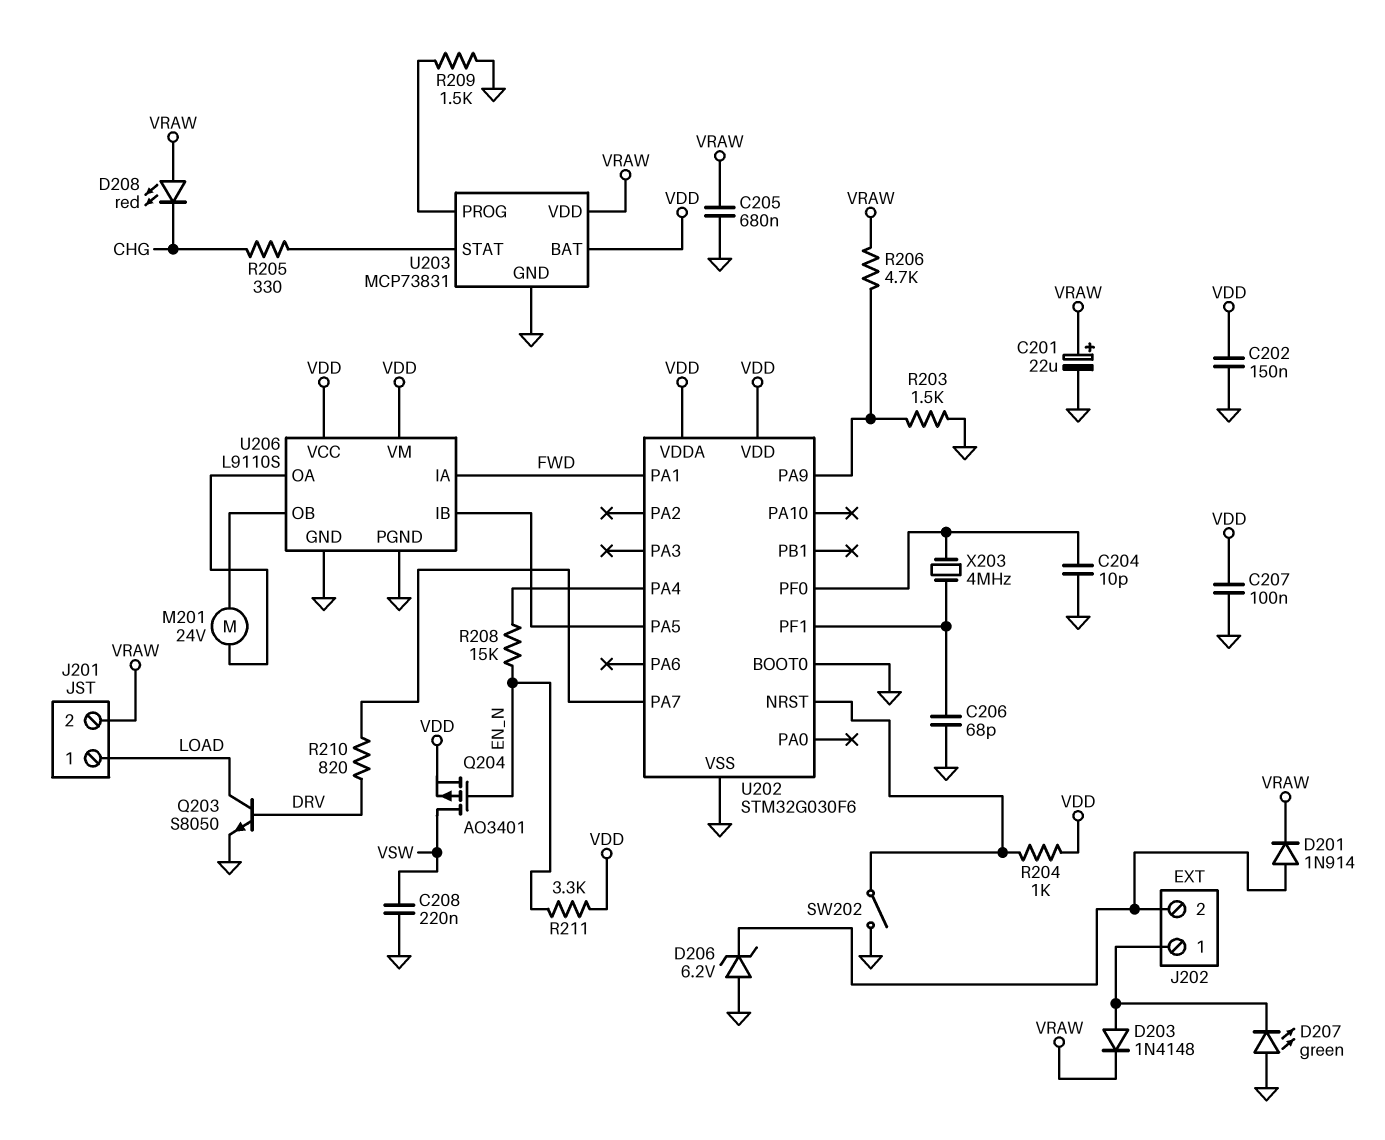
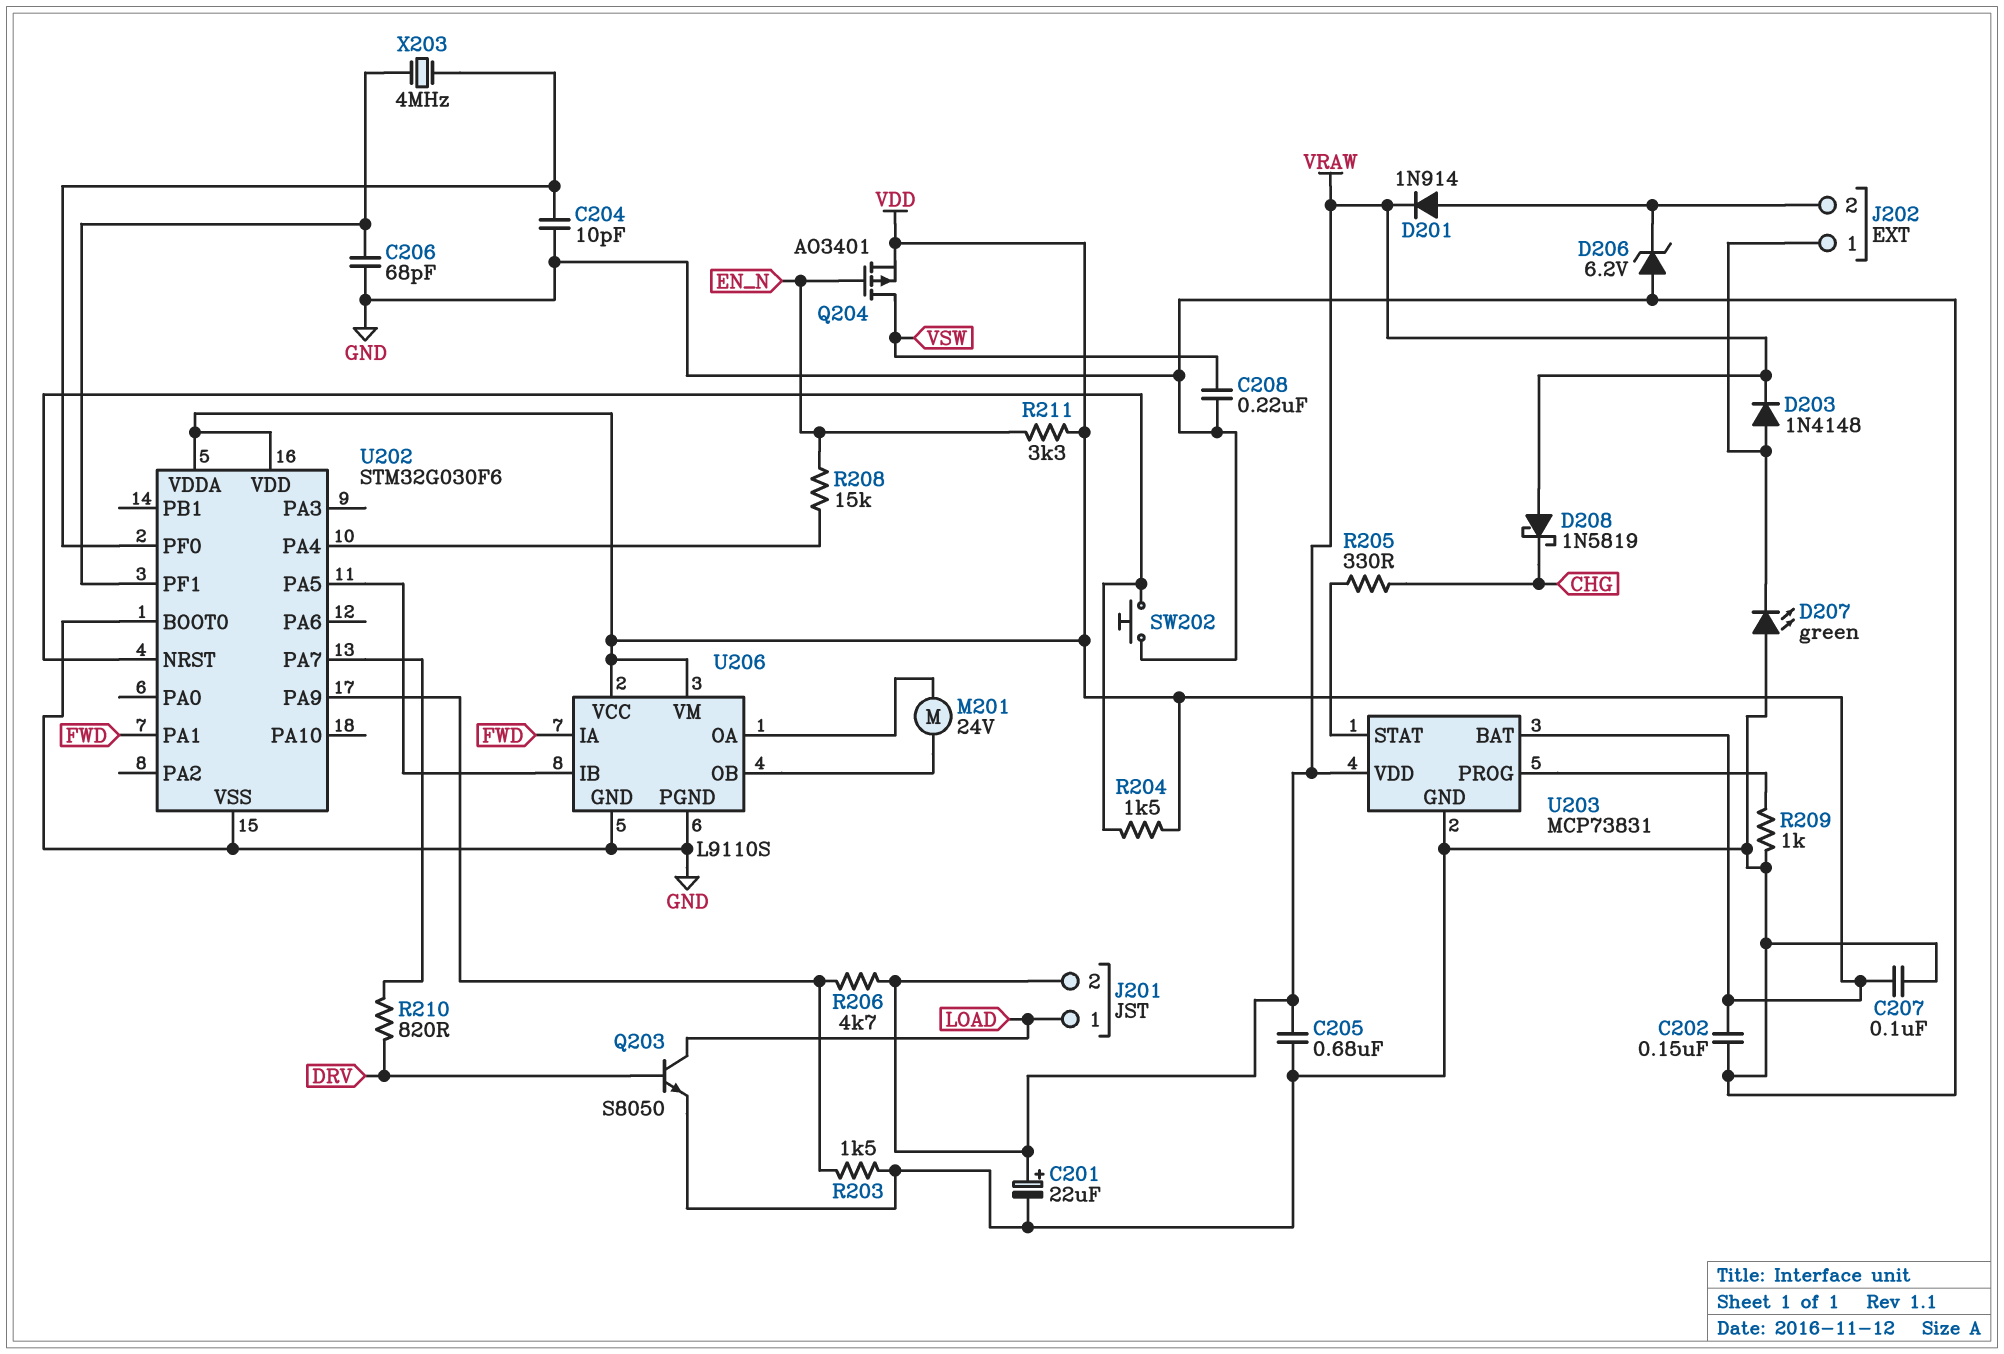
D208: LED red (A VRAW, K CHG) -> schottky 1N5819 (A VRAW, K CHG)
R204: 1k (U202/NRST, VDD) -> 1.5k (U202/NRST, VDD)
R209: 1.5k (GND, U203/PROG) -> 1k (GND, U203/PROG)
SW202: switch (GND, U202/NRST) -> button (GND, U202/NRST)

